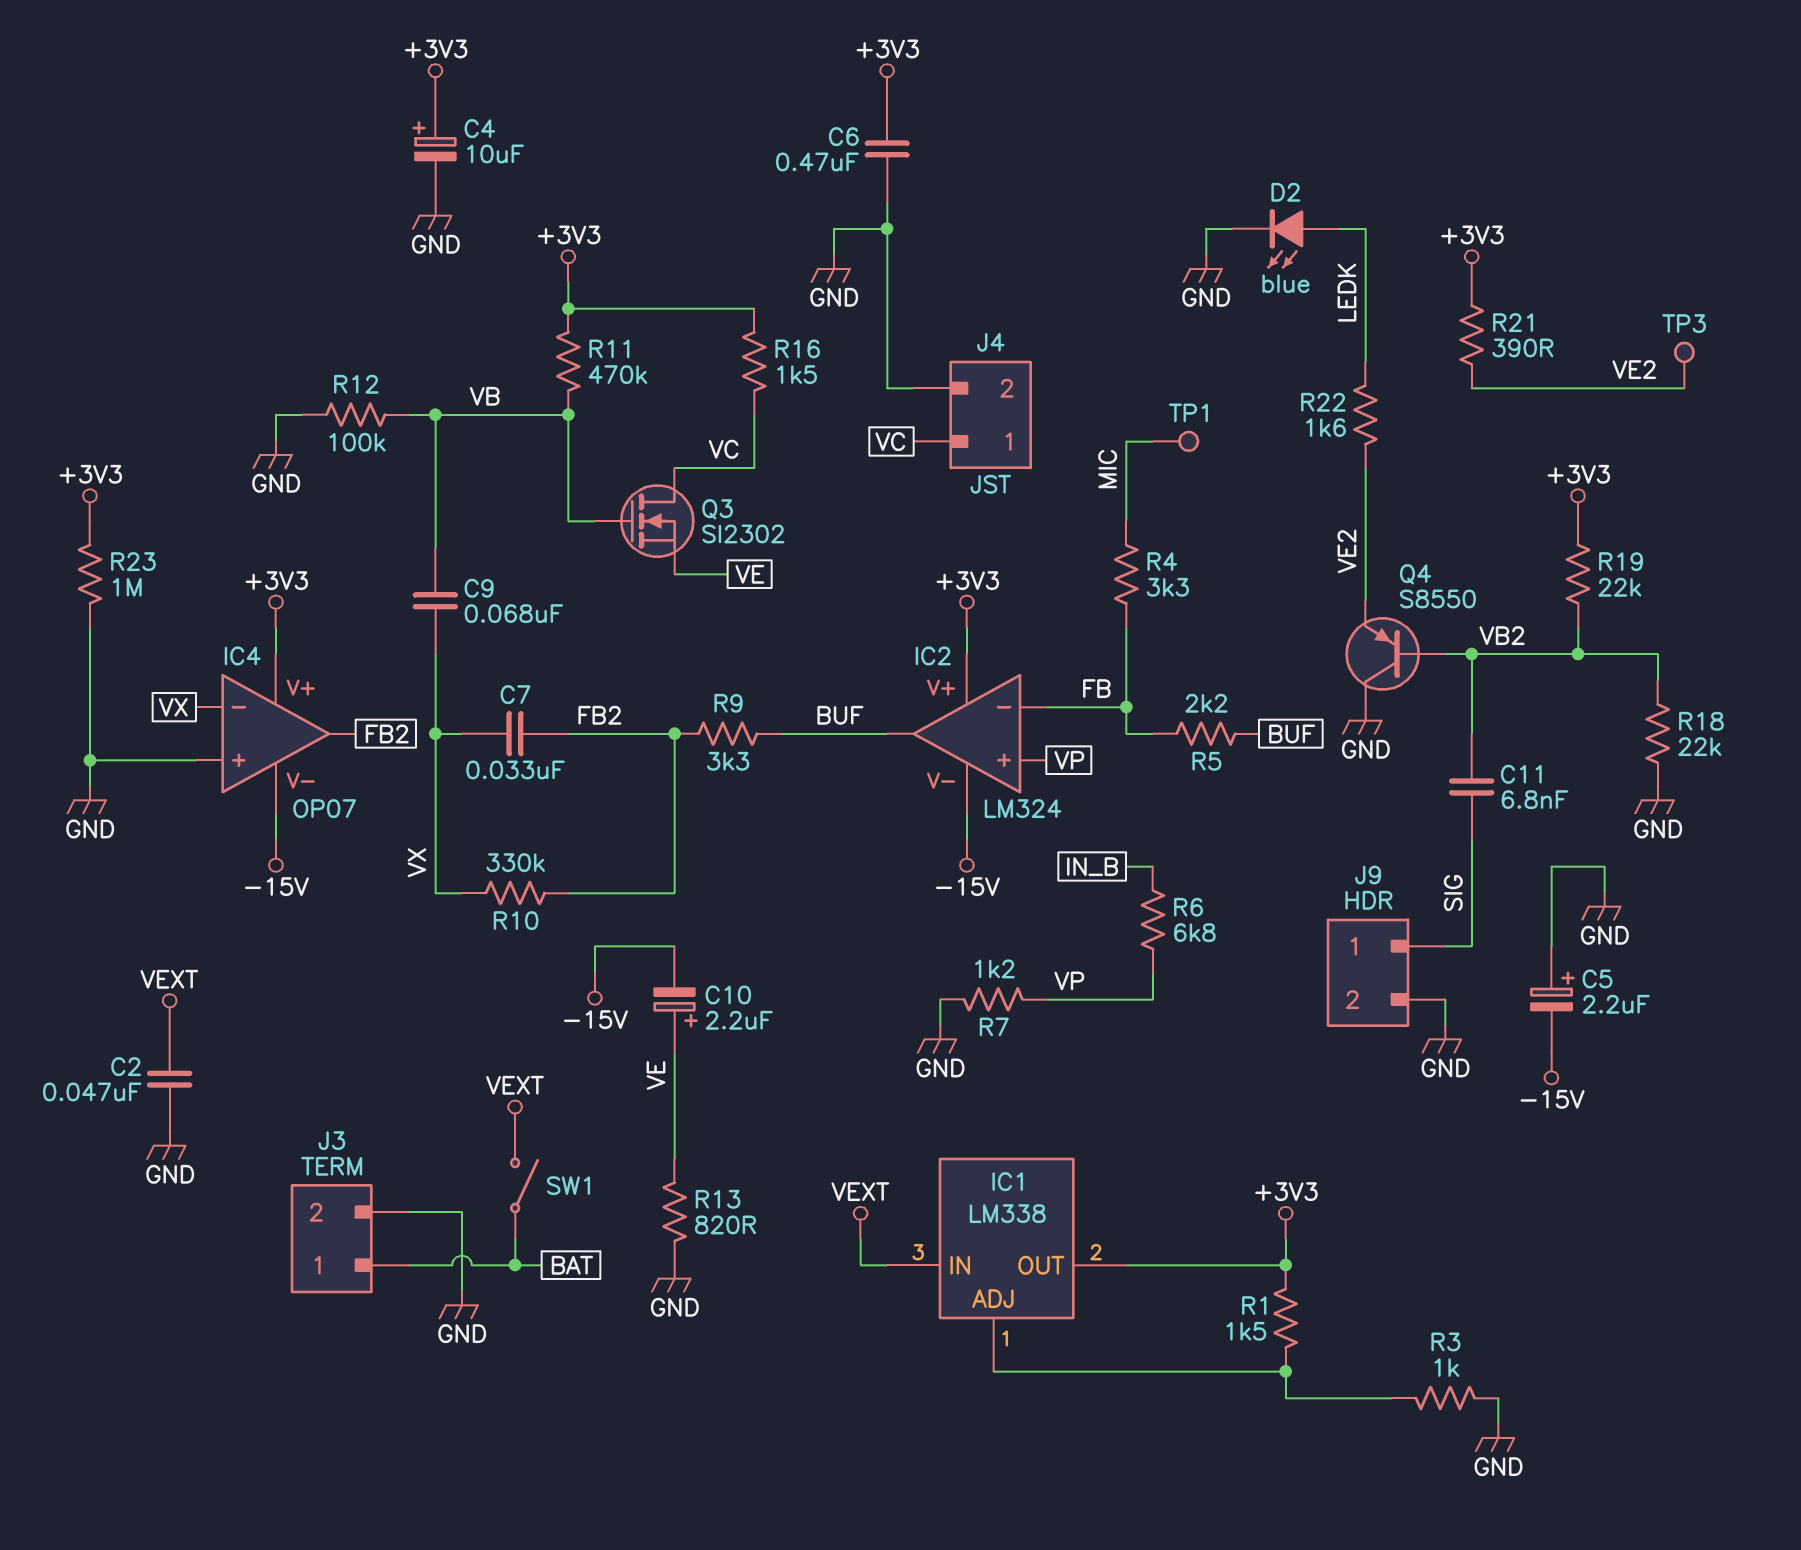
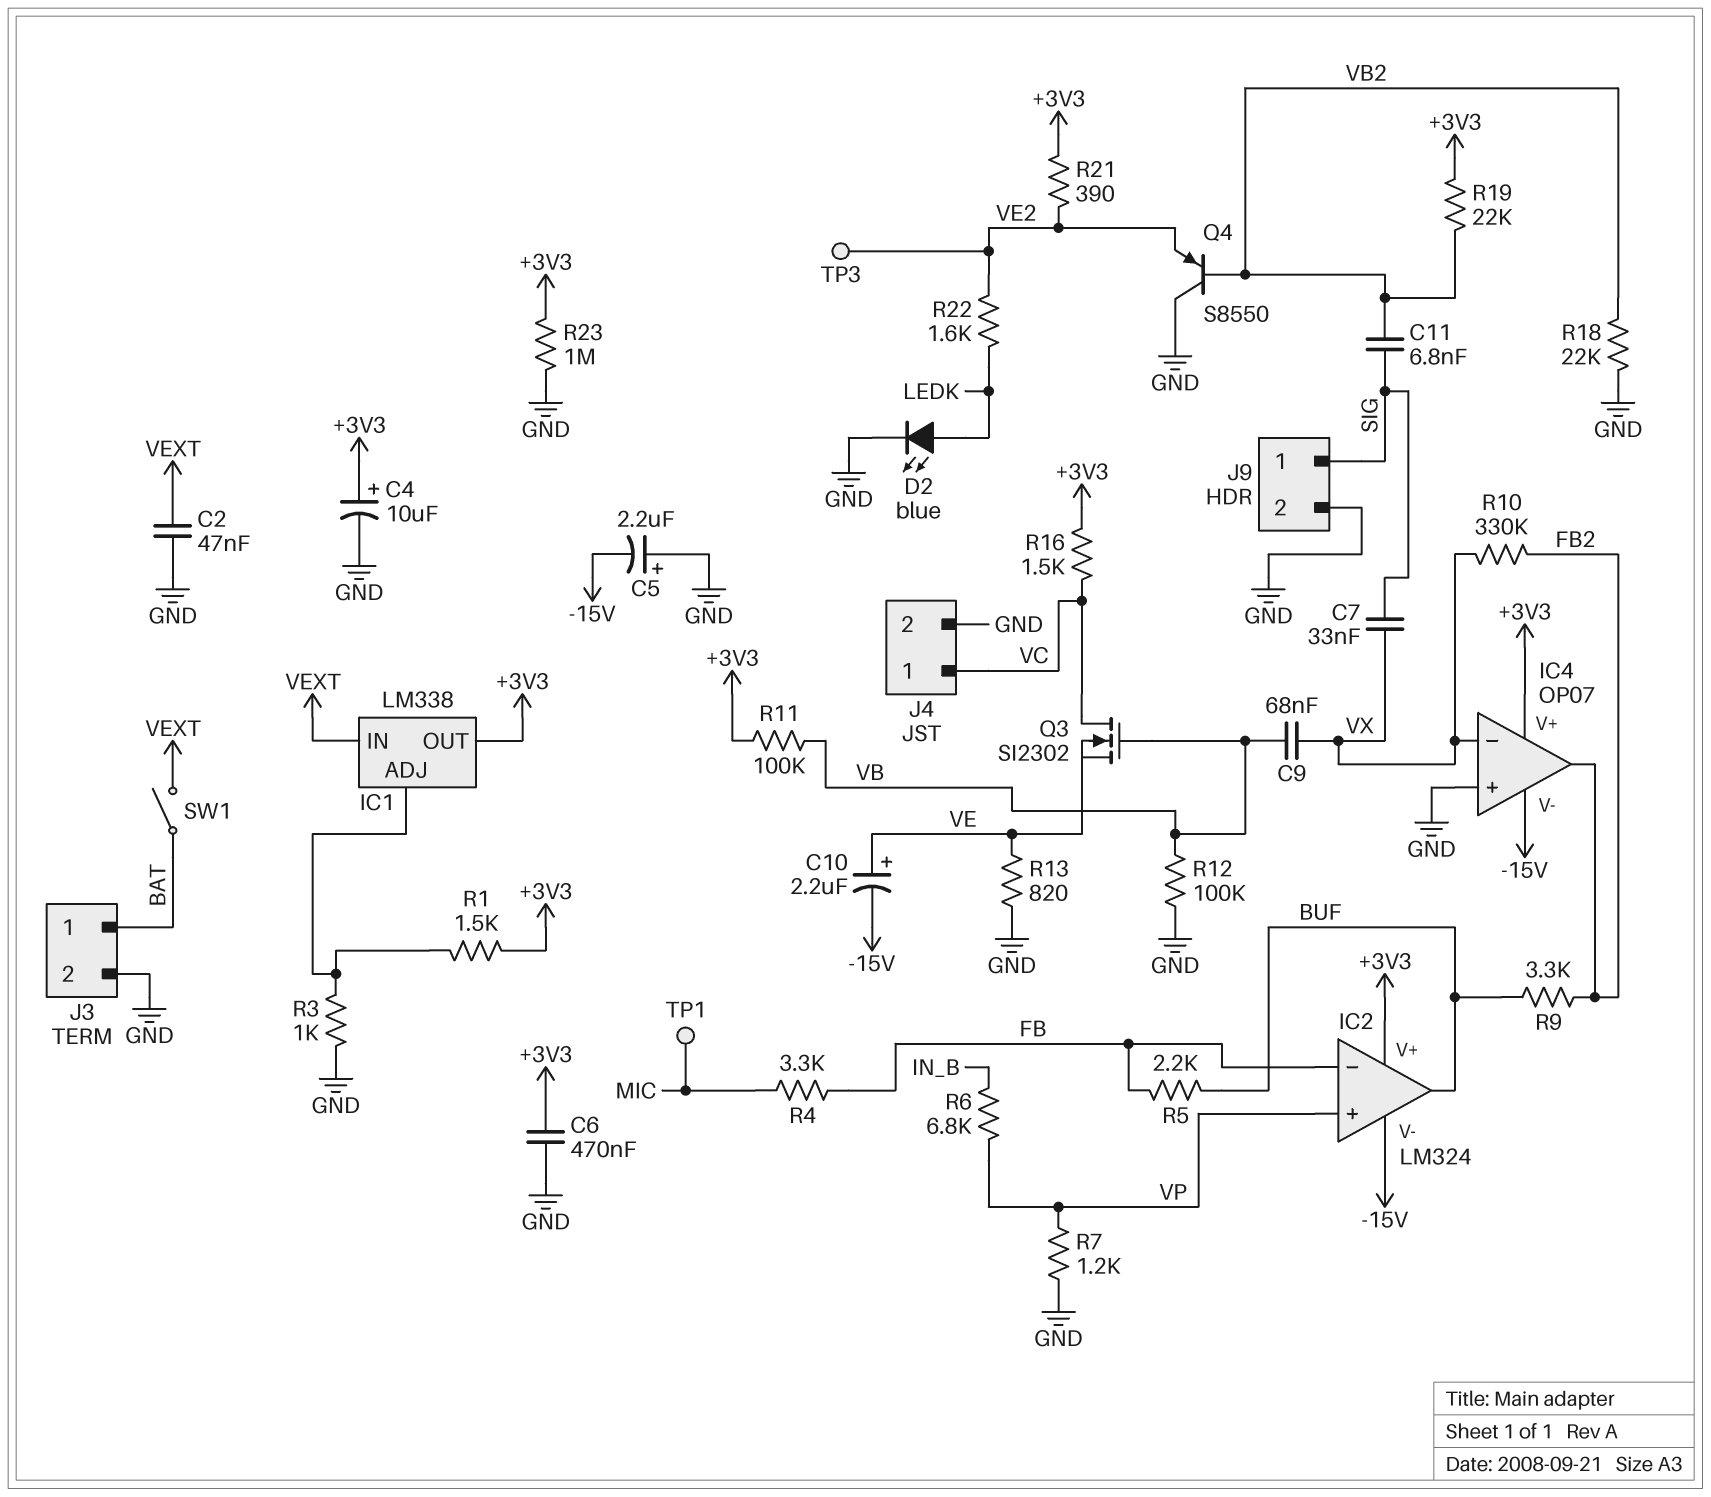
C7: 33nF (FB2, VX) -> 33nF (SIG, VX)
R11: 470k (+3V3, VB) -> 100k (+3V3, VB)

